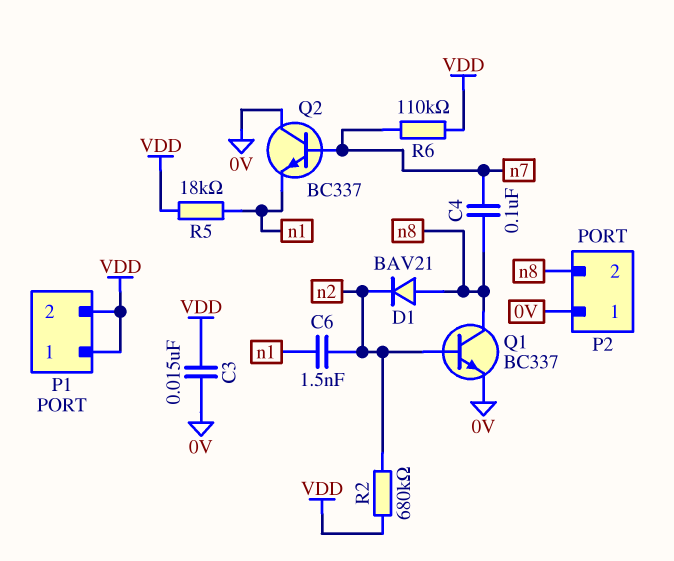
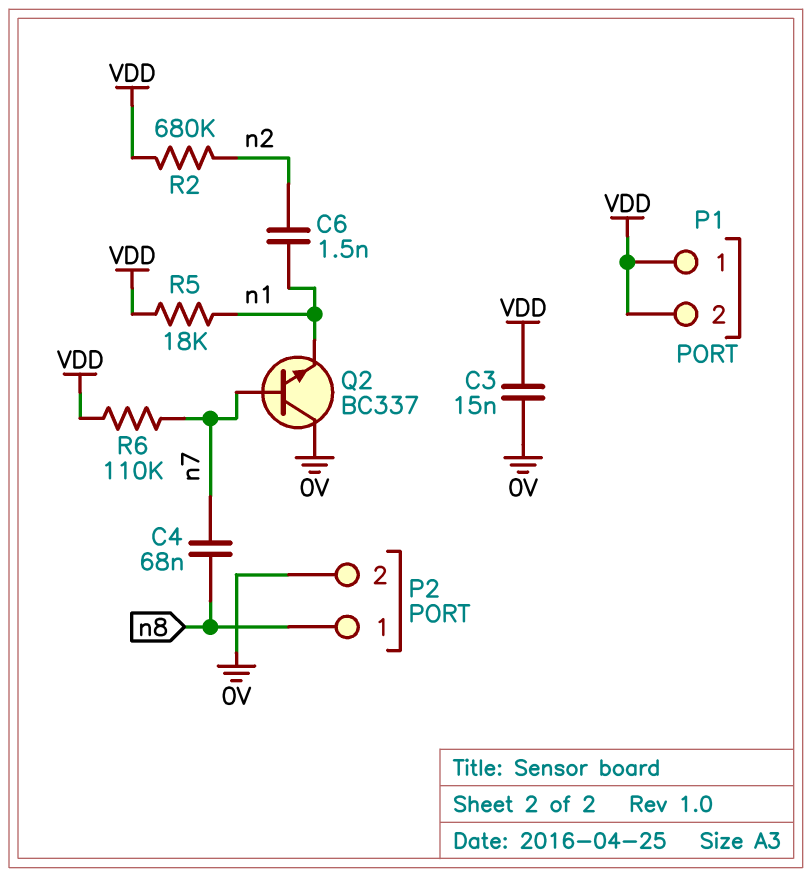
C4: 100nF (n7, n8) -> 68nF (n7, n8)
D1: diode BAV21 (A n8, K n2) -> none
P2 pin 1: 0V -> n8
P2 pin 2: n8 -> 0V
Q1: NPN BC337 (B n2, C n8, E 0V) -> none

